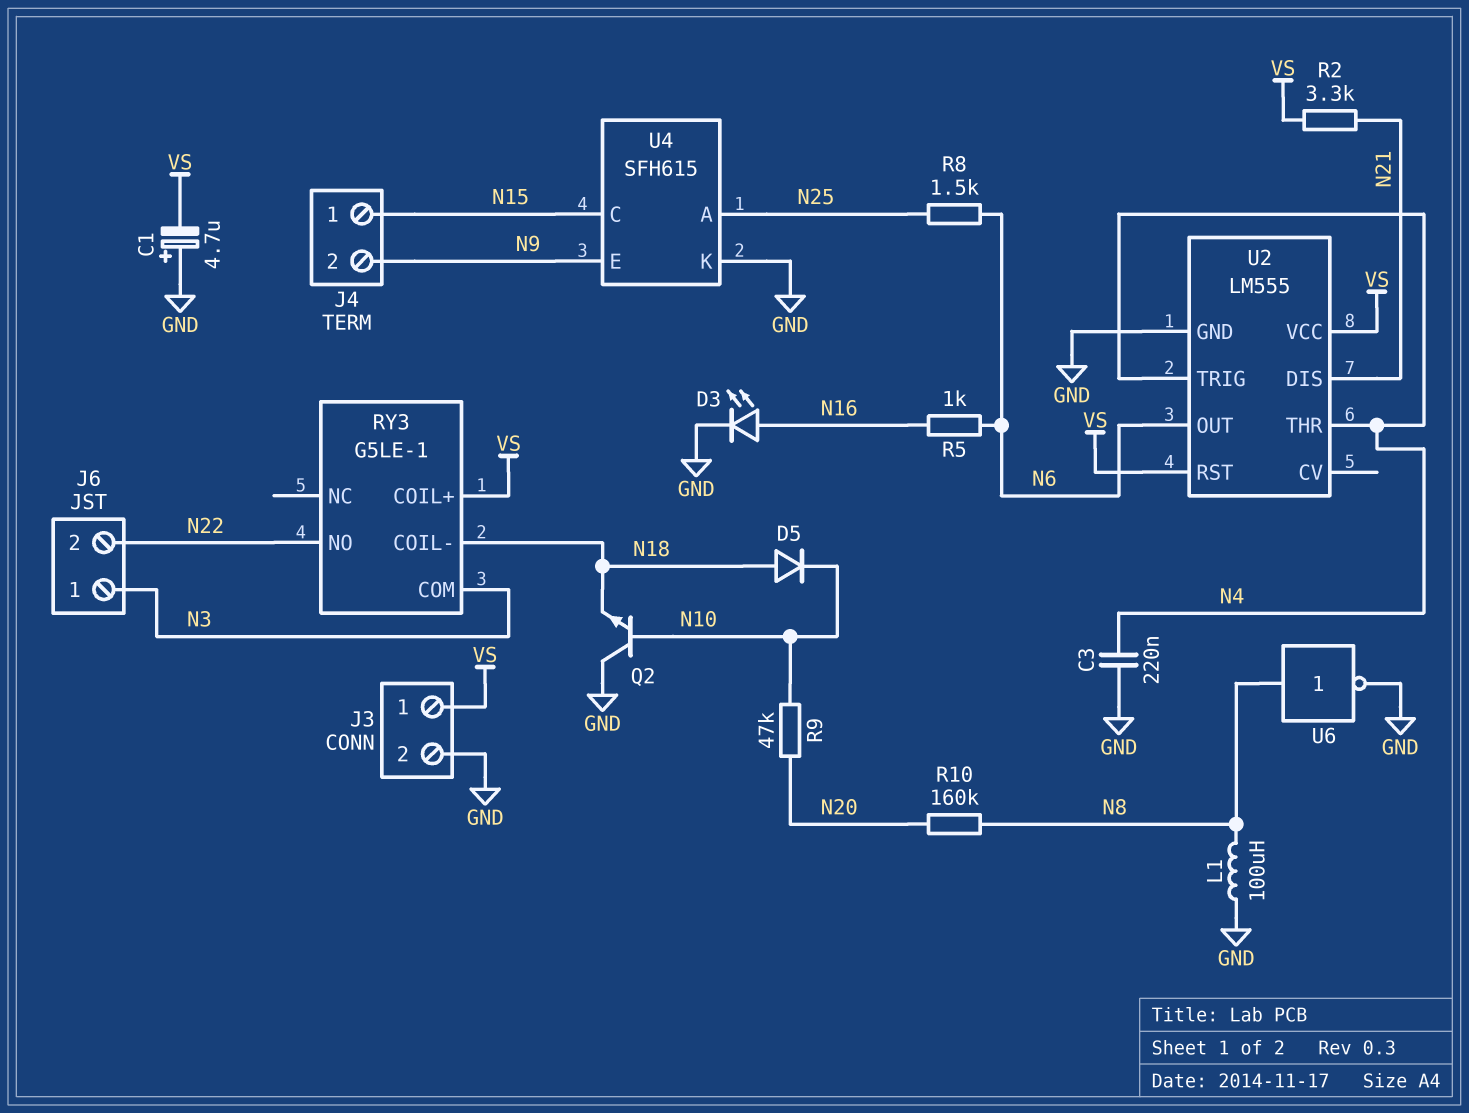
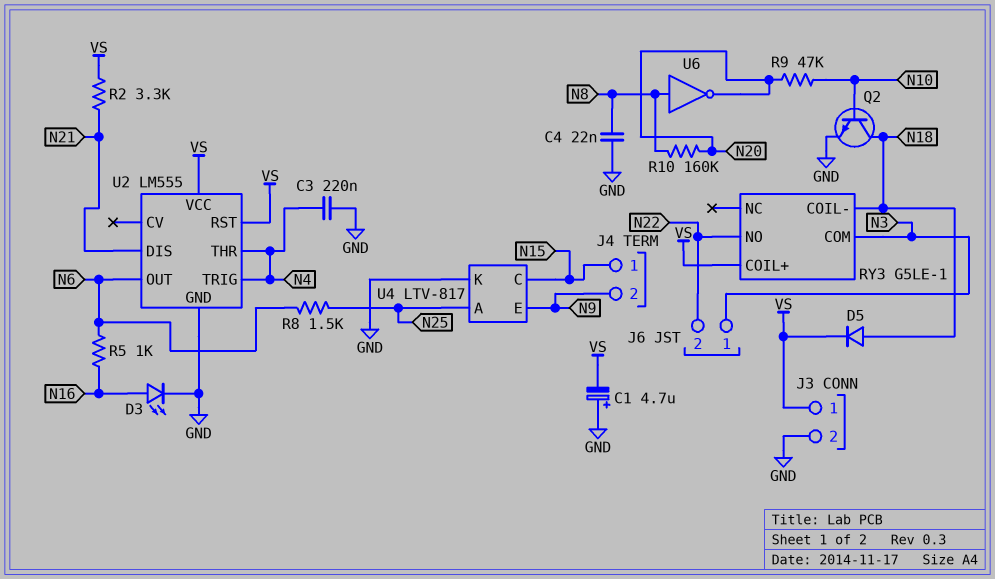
C4: none -> 22nF (GND, N8)
D5: diode (A N18, K N10) -> diode (A N18, K VS)
L1: 100uH (GND, N8) -> none
Q2: NPN (B N10, C GND, E N18) -> NPN (B N10, C N18, E GND)
U4: SFH615 -> LTV-817
U6: NOT (in N8, out GND) -> NOT (in N8, out N20)

